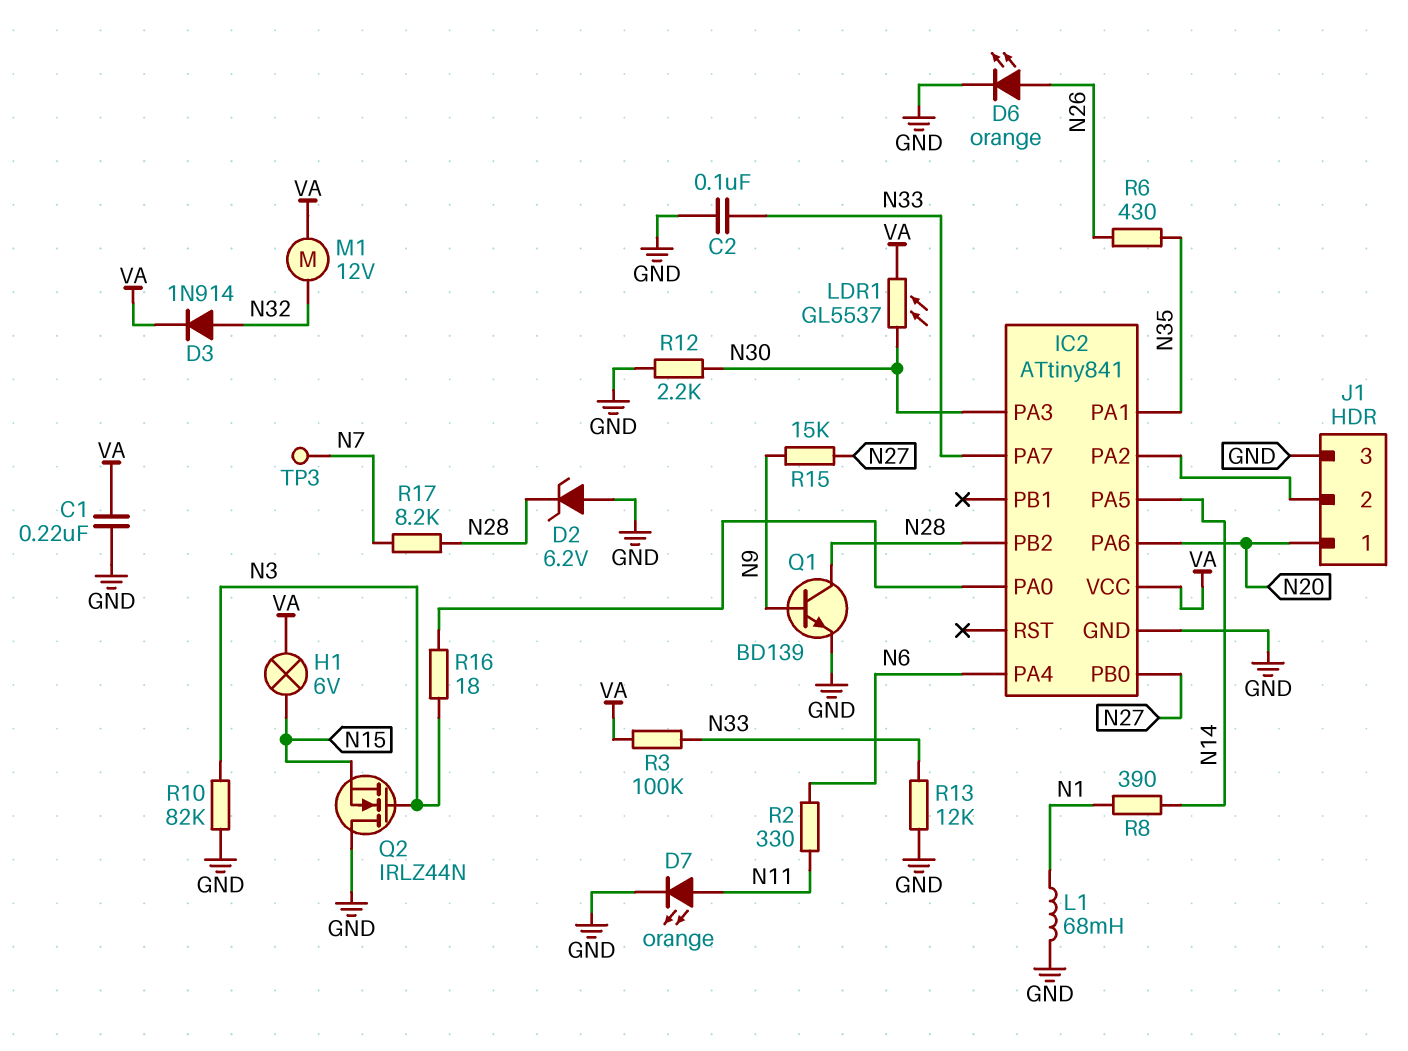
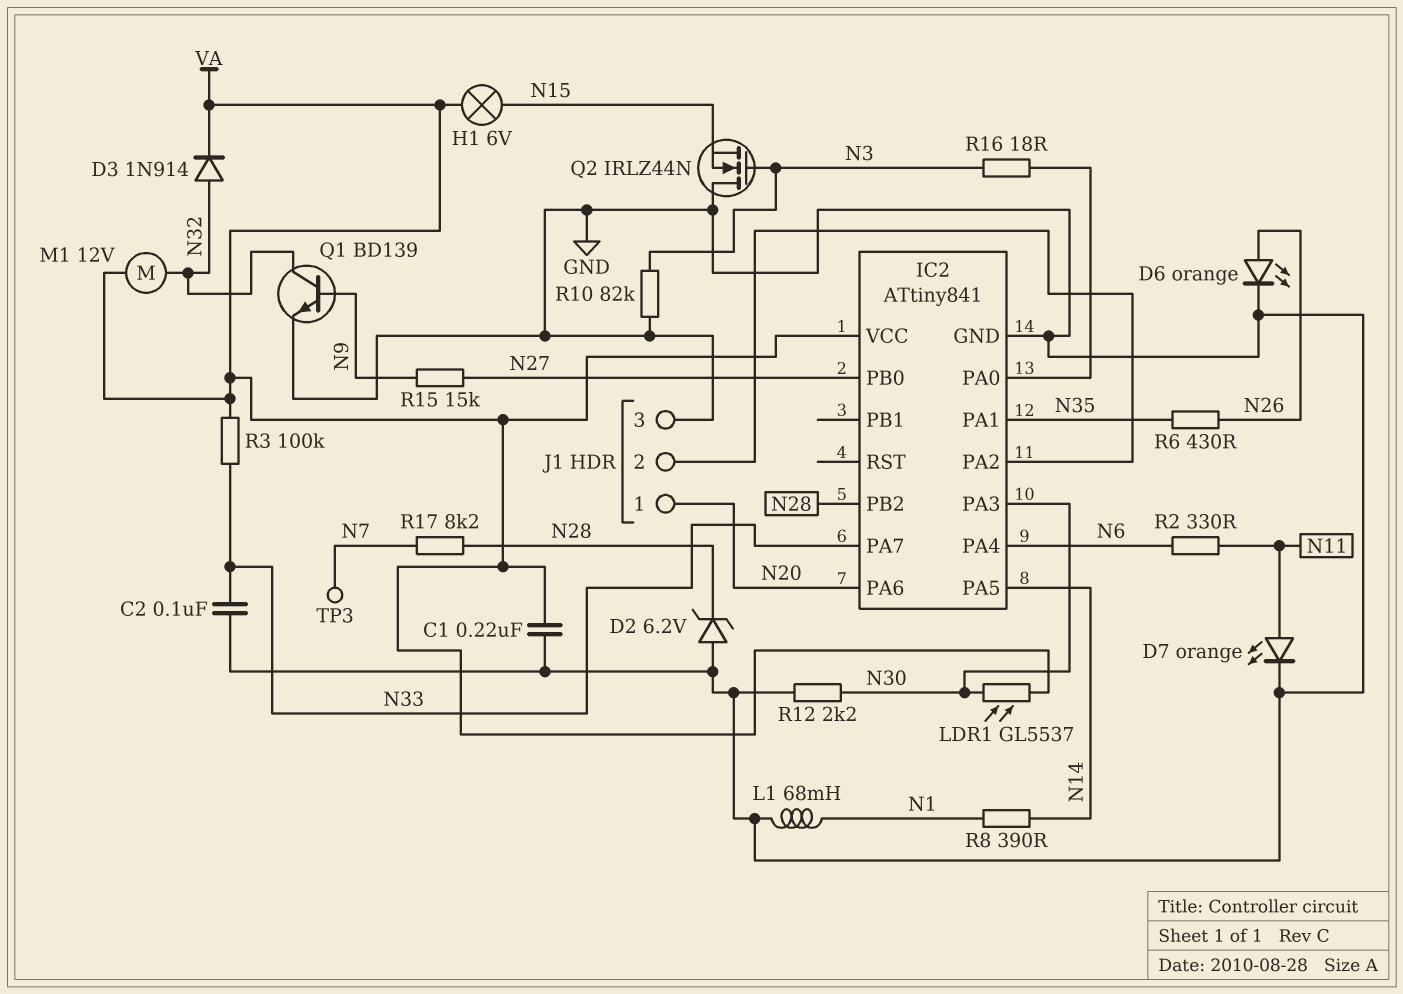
Q1: NPN BD139 (B N9, C N28, E GND) -> NPN BD139 (B N9, C N32, E GND)
R13: 12k (GND, N33) -> none

